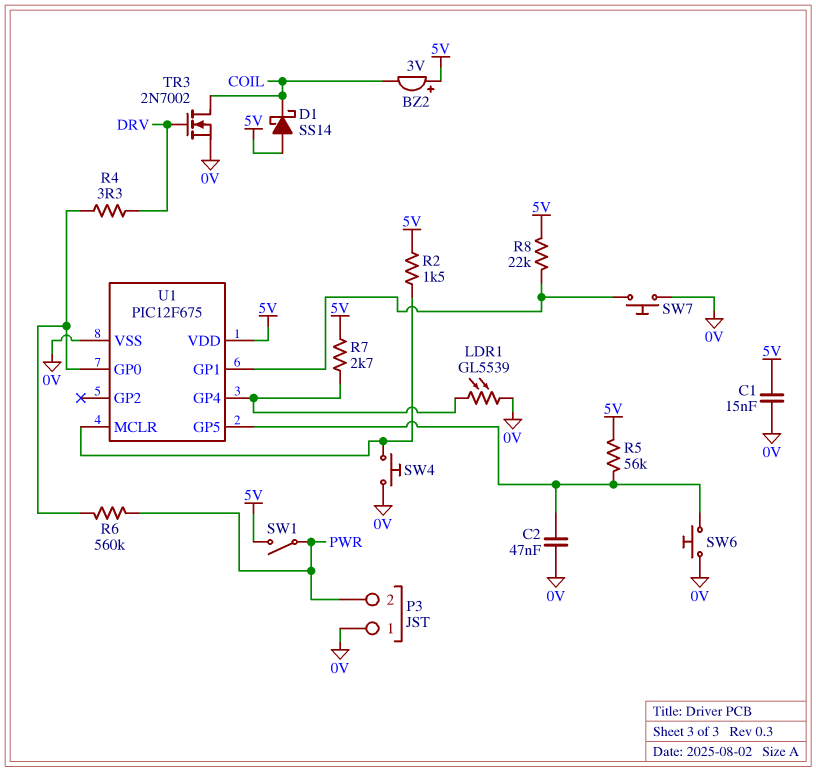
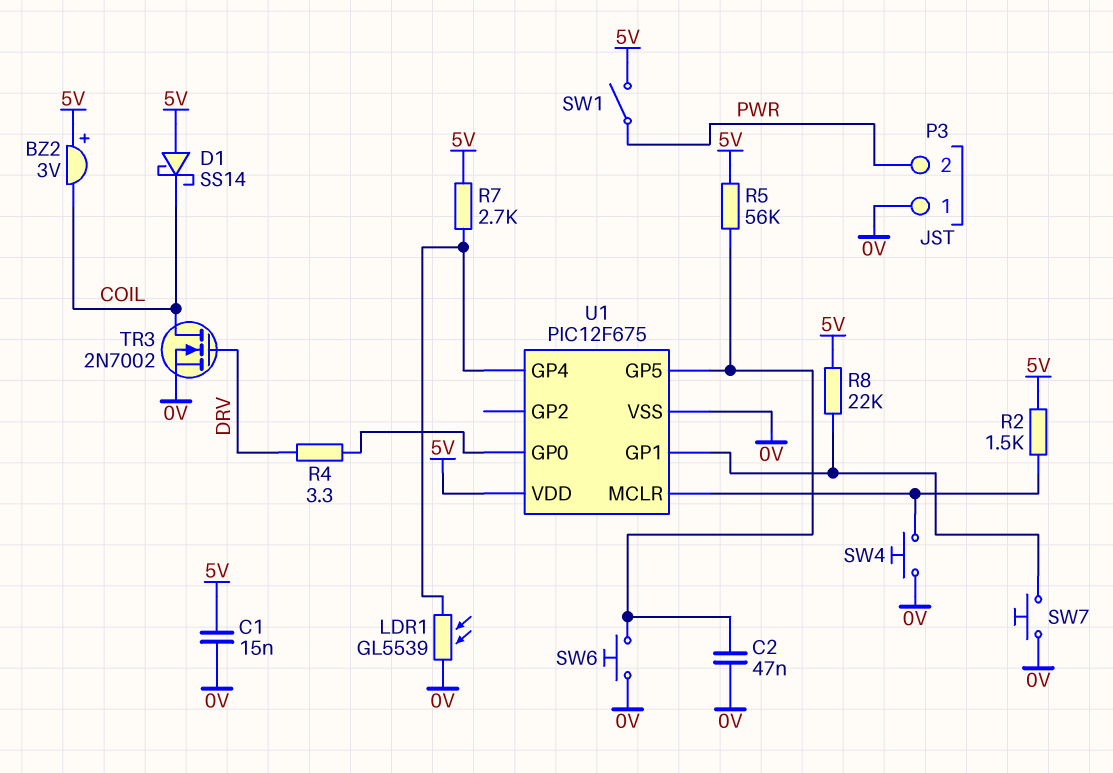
R6: 560k (PWR, U1/GP0) -> none

